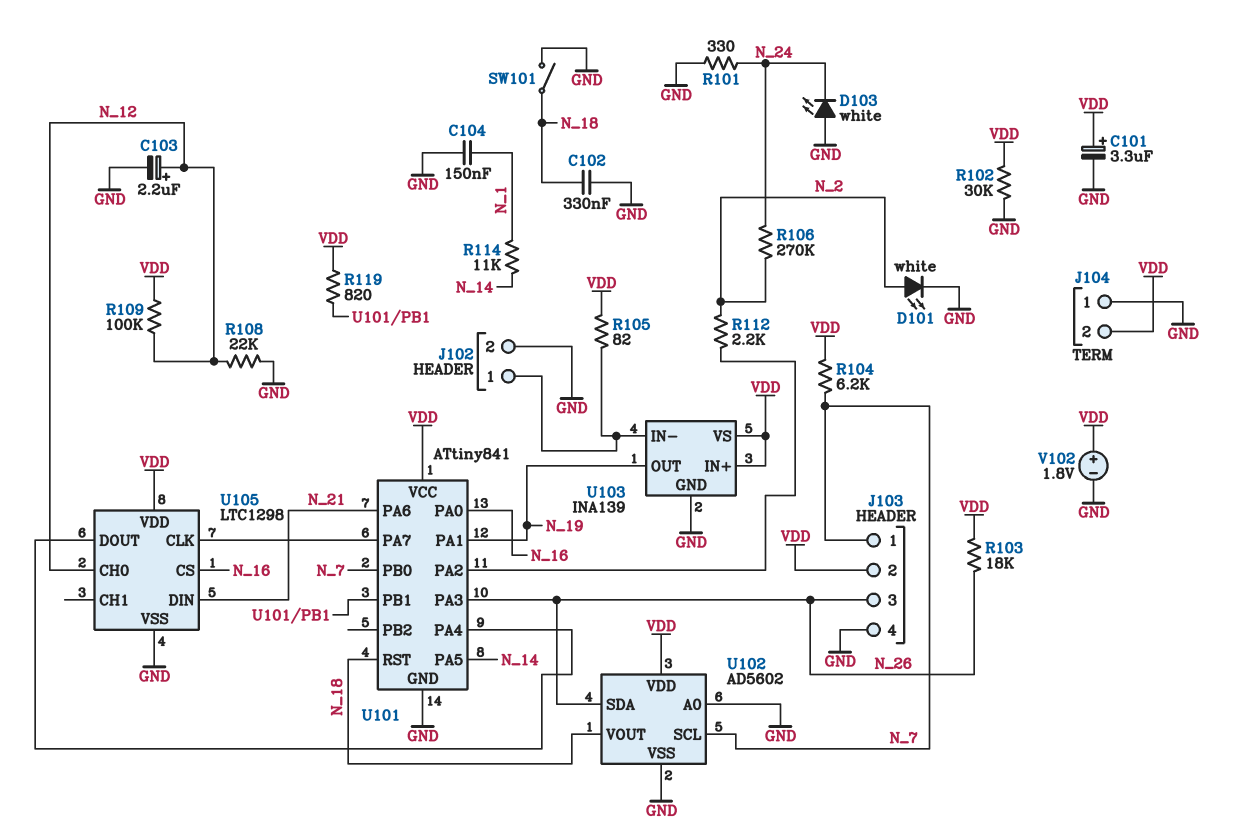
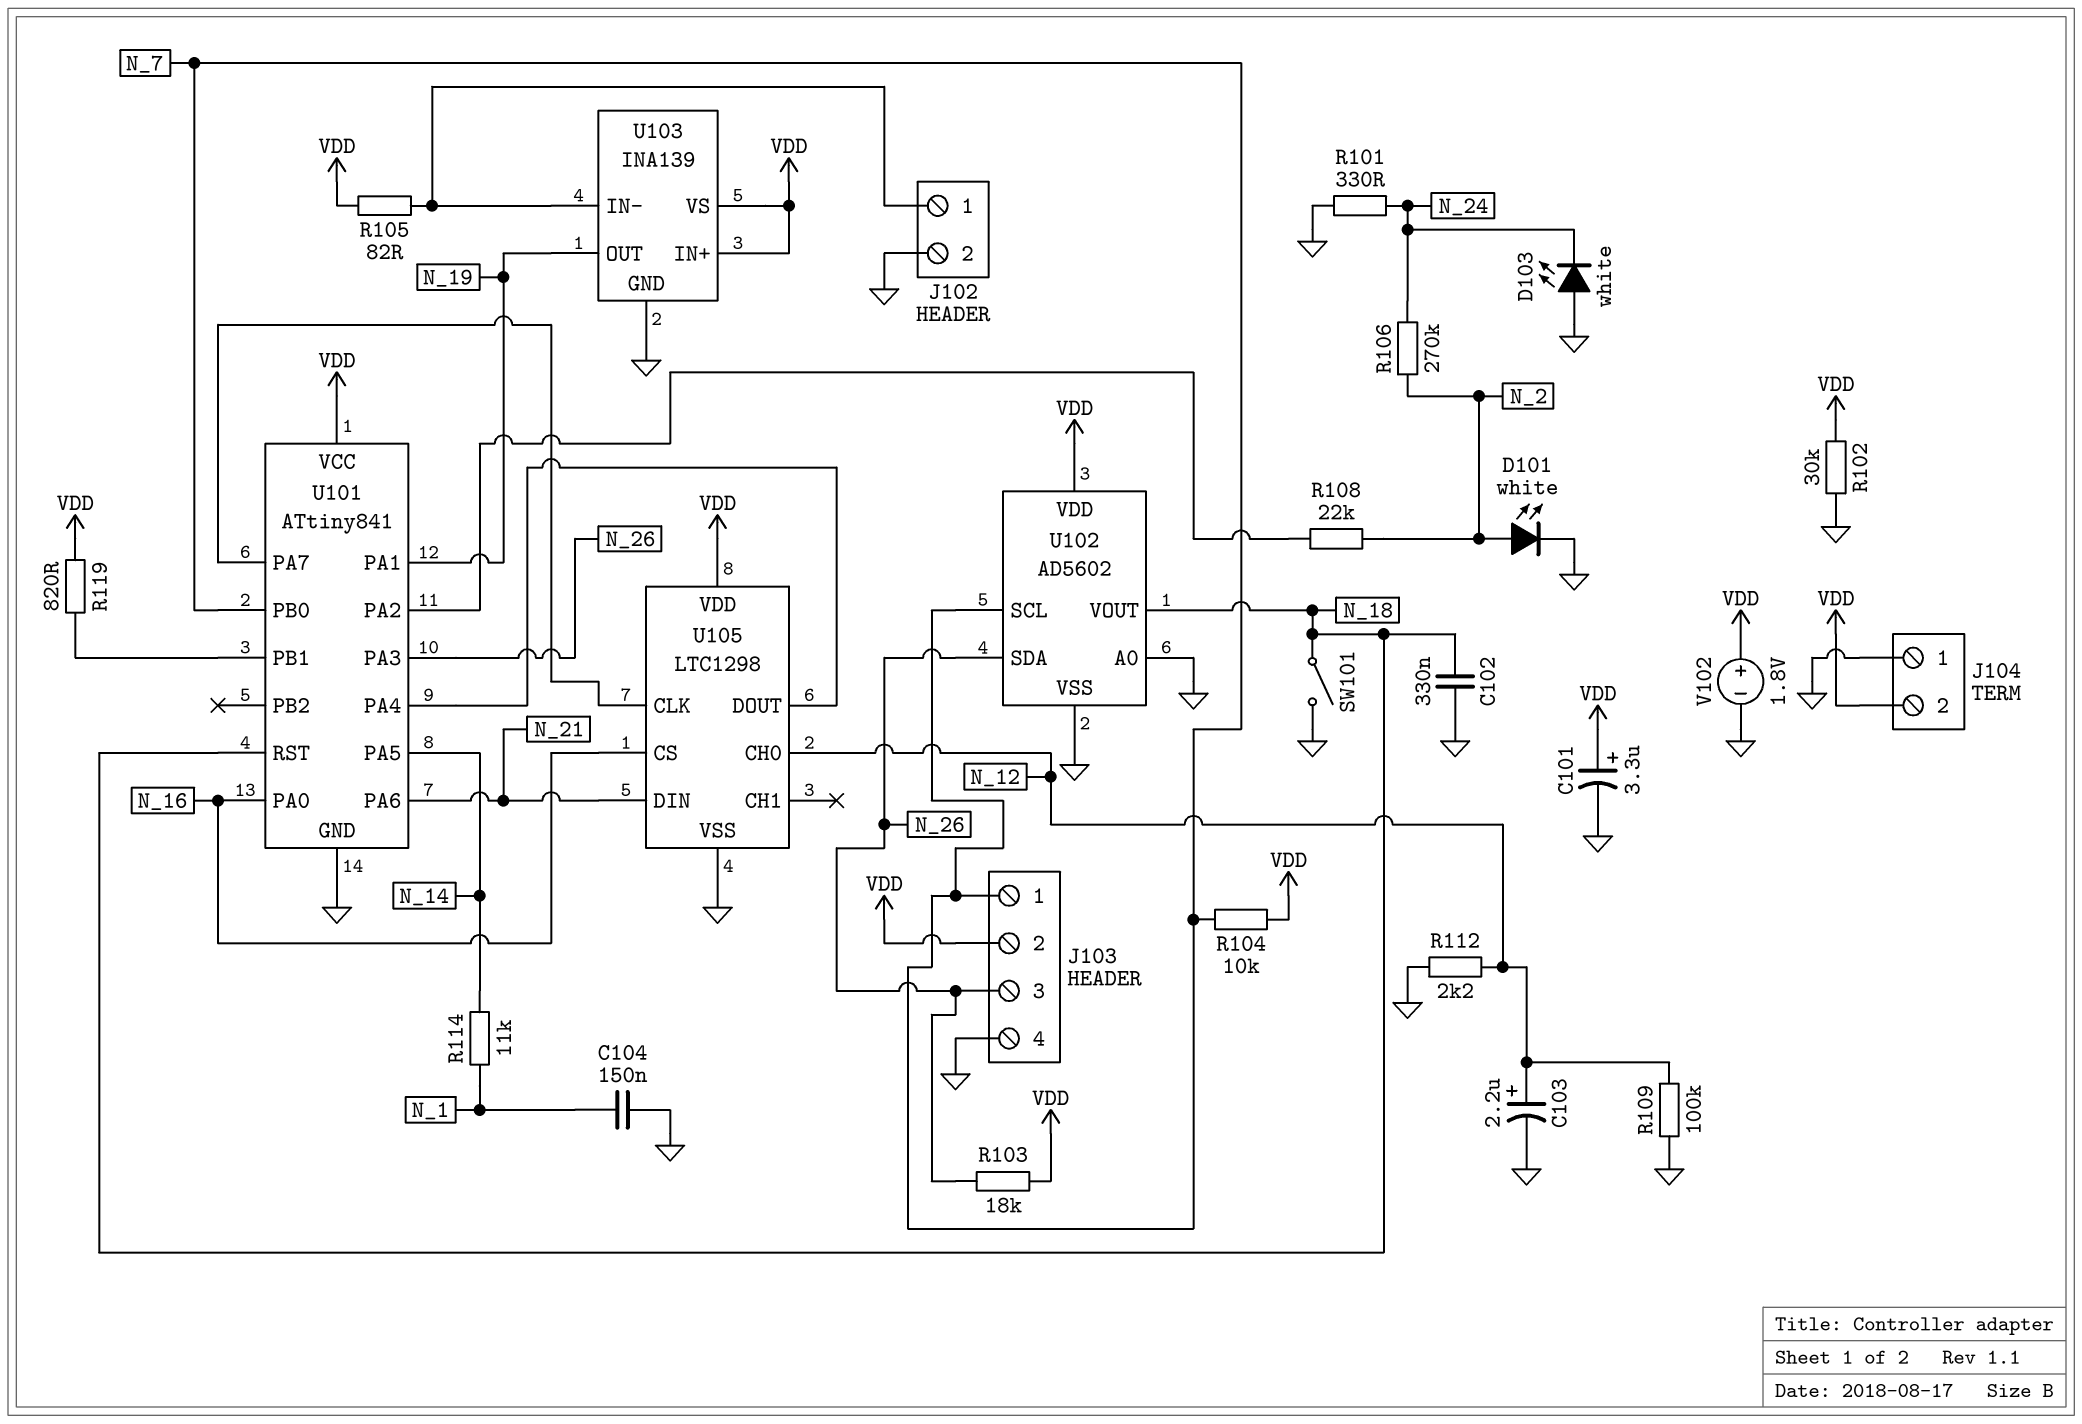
R104: 6.2k (N_7, VDD) -> 10k (N_7, VDD)
R108: 22k (GND, N_12) -> 22k (N_2, U101/PA2)
R109: 100k (N_12, VDD) -> 100k (GND, N_12)
R112: 2.2k (N_2, U101/PA2) -> 2.2k (GND, N_12)

